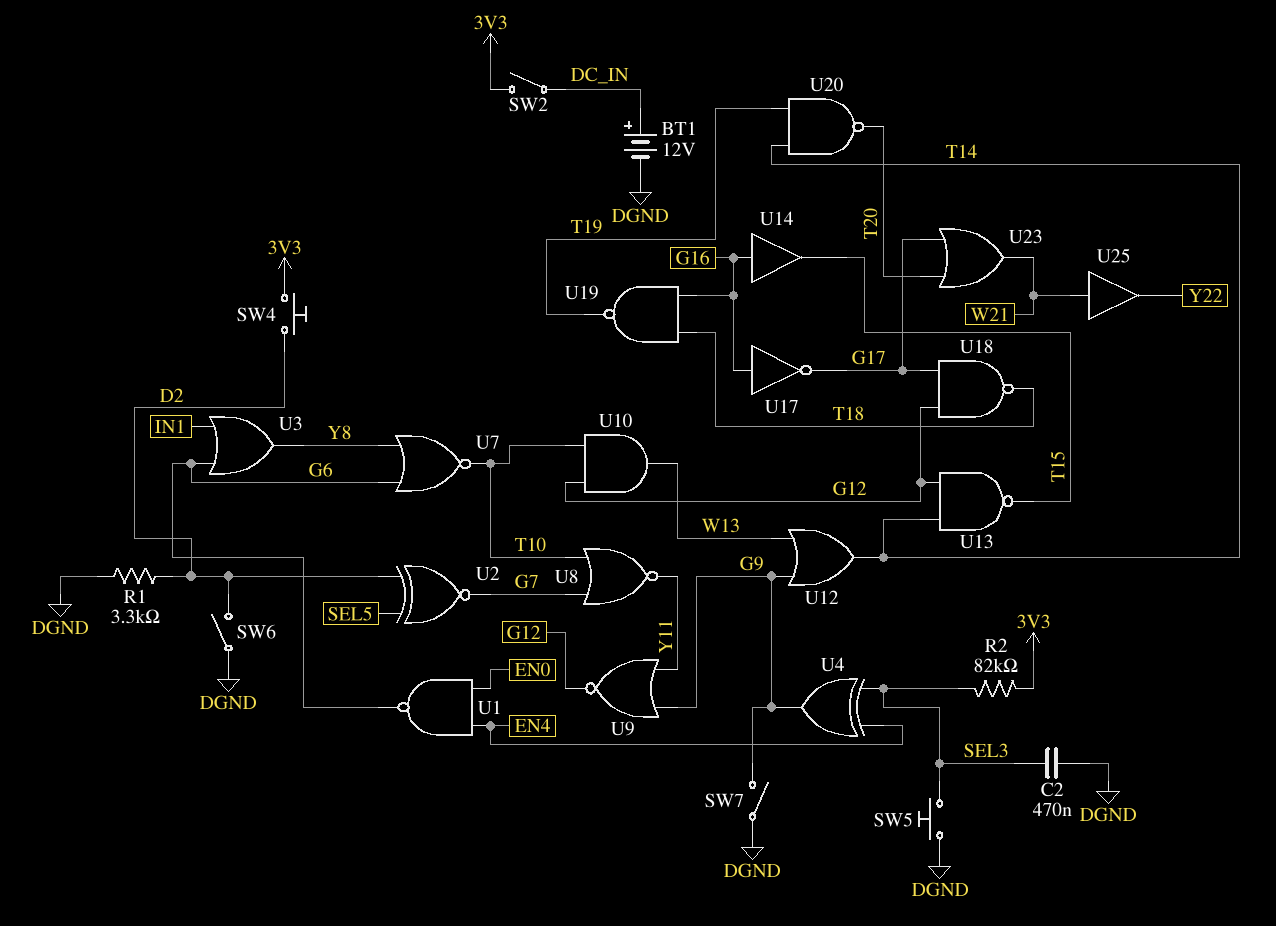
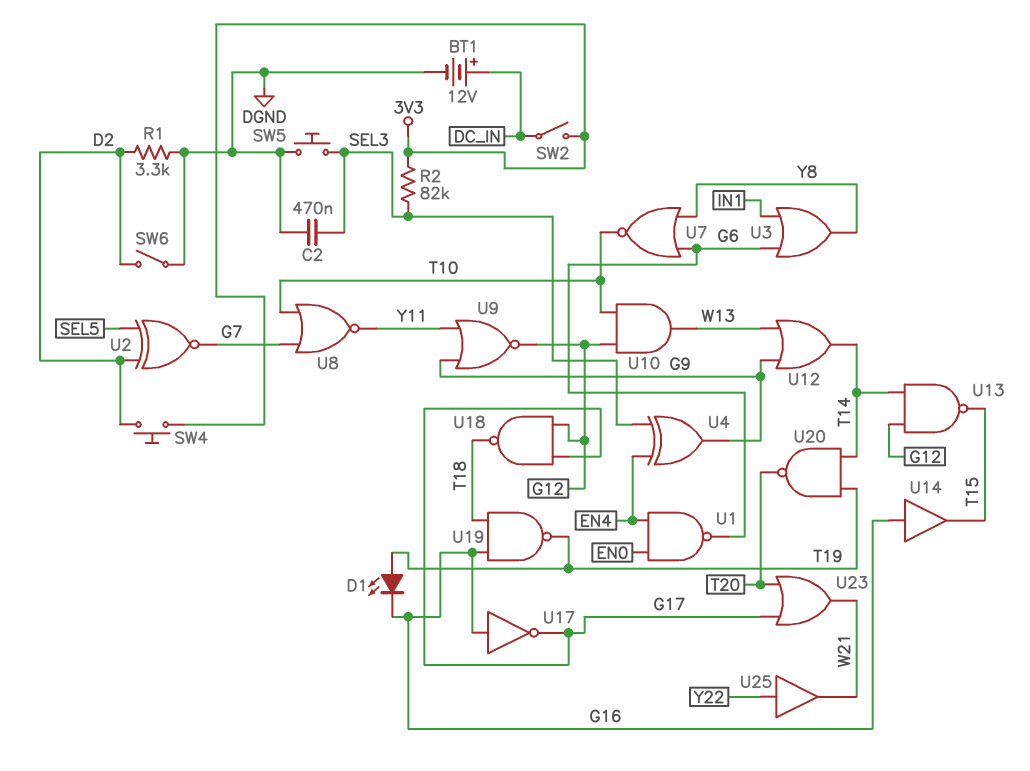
D1: none -> LED (A T19, K G16)
SW7: switch (DGND, G9) -> none
U25: buffer (in W21, out Y22) -> buffer (in Y22, out W21)

